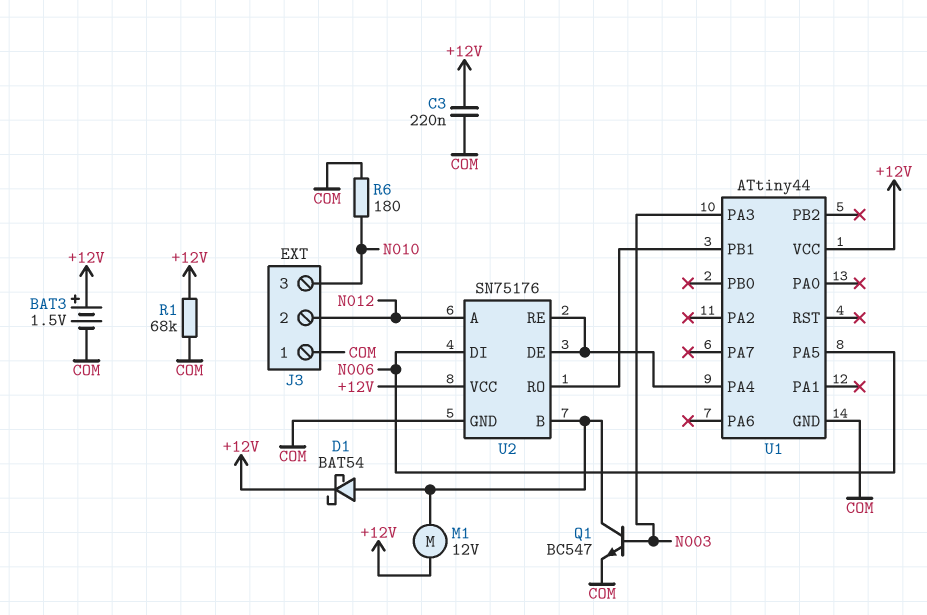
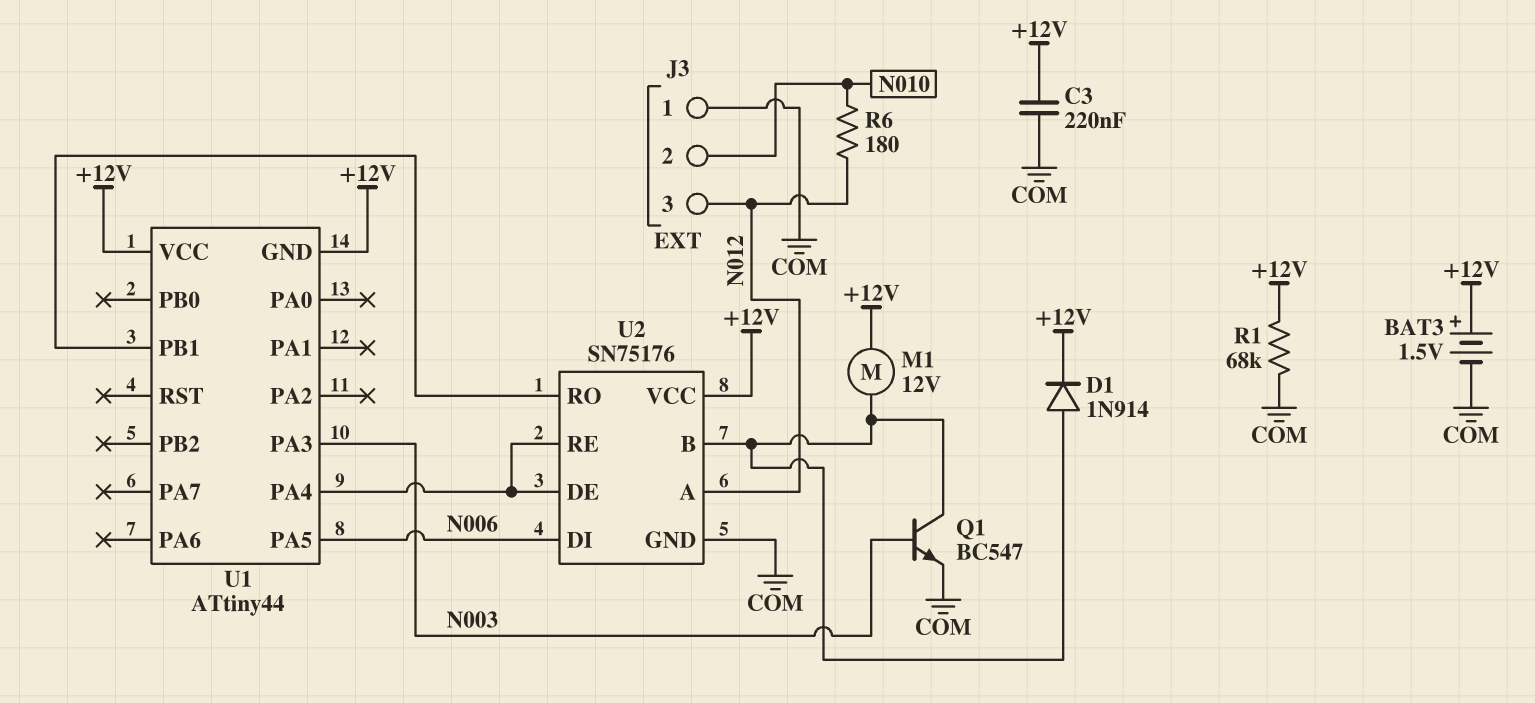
D1: schottky BAT54 (A U2/B, K +12V) -> diode 1N914 (A U2/B, K +12V)
J3 pin 2: N012 -> N010
J3 pin 3: N010 -> N012
R6: 180 (COM, N010) -> 180 (N010, N012)
U1 pin GND: COM -> +12V

